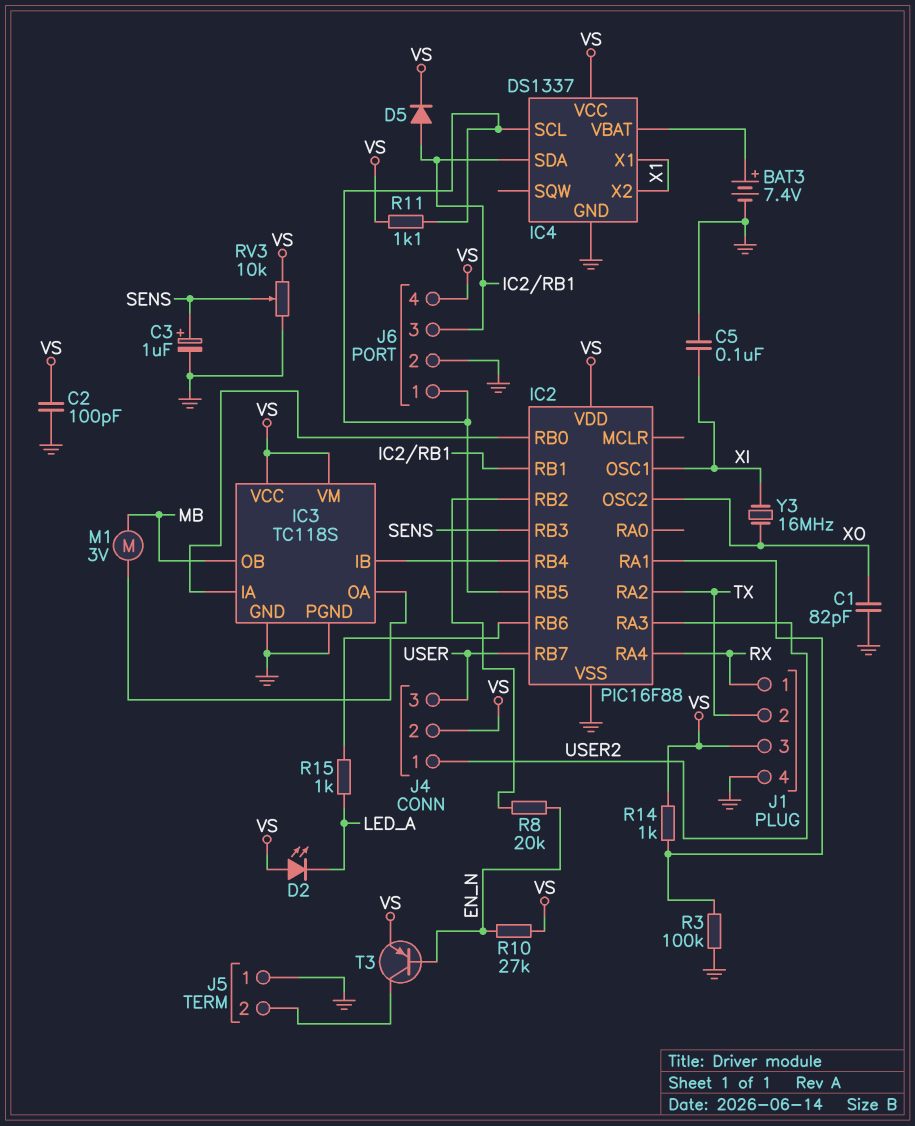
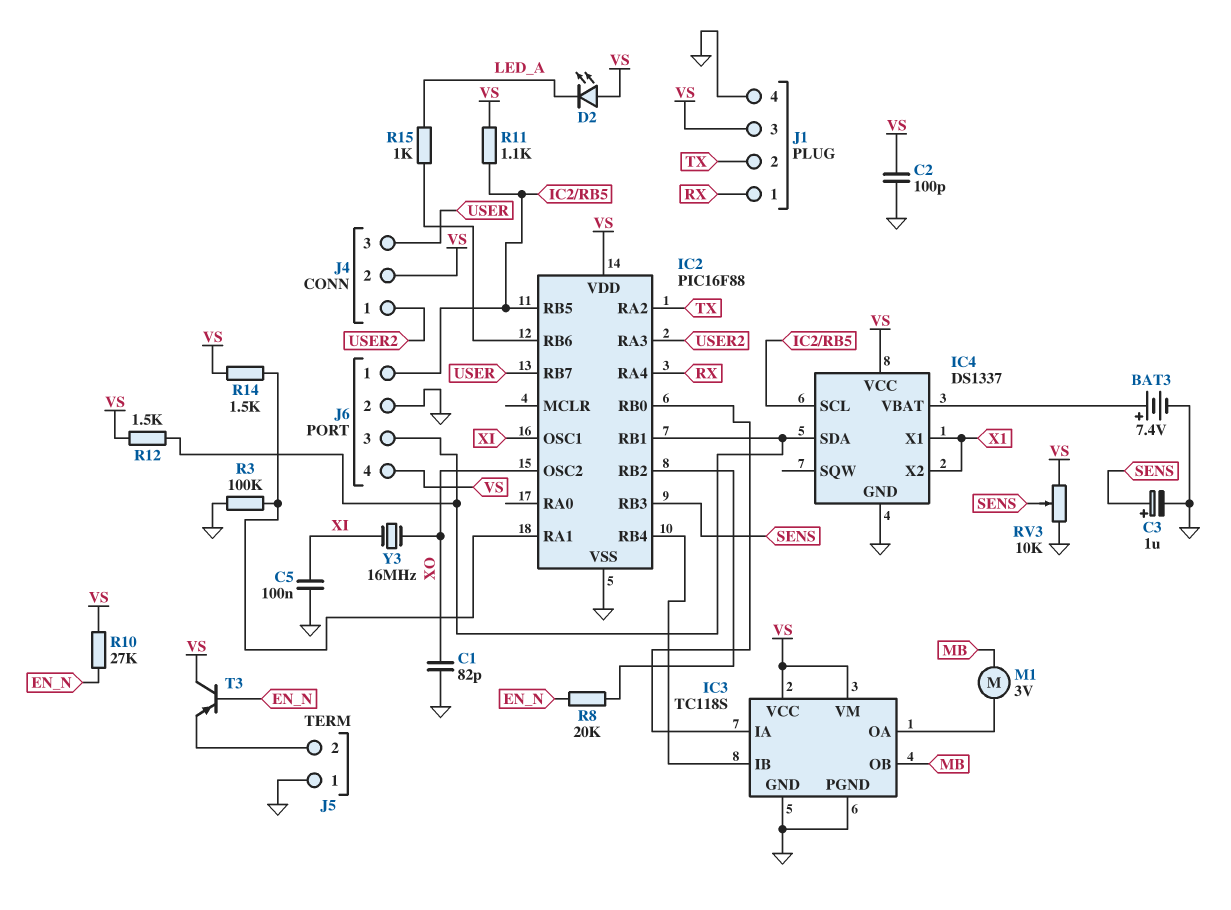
D5: diode (A IC2/RB1, K VS) -> none
R12: none -> 1.5k (IC2/RB1, VS)
R14: 1k (IC2/RA1, VS) -> 1.5k (IC2/RA1, VS)
T3: PNP (B EN_N, C J5/2, E VS) -> PNP (B EN_N, C VS, E J5/2)

